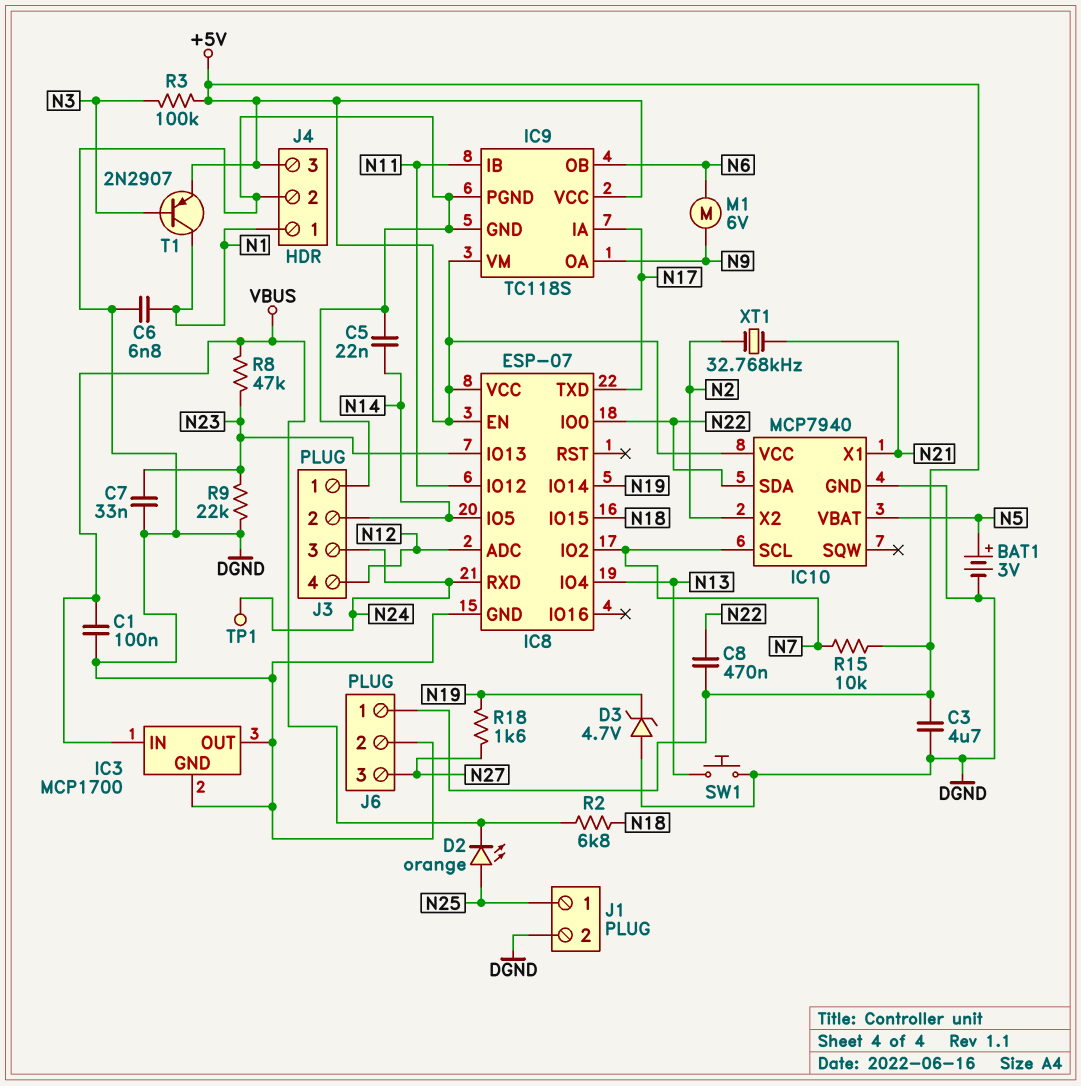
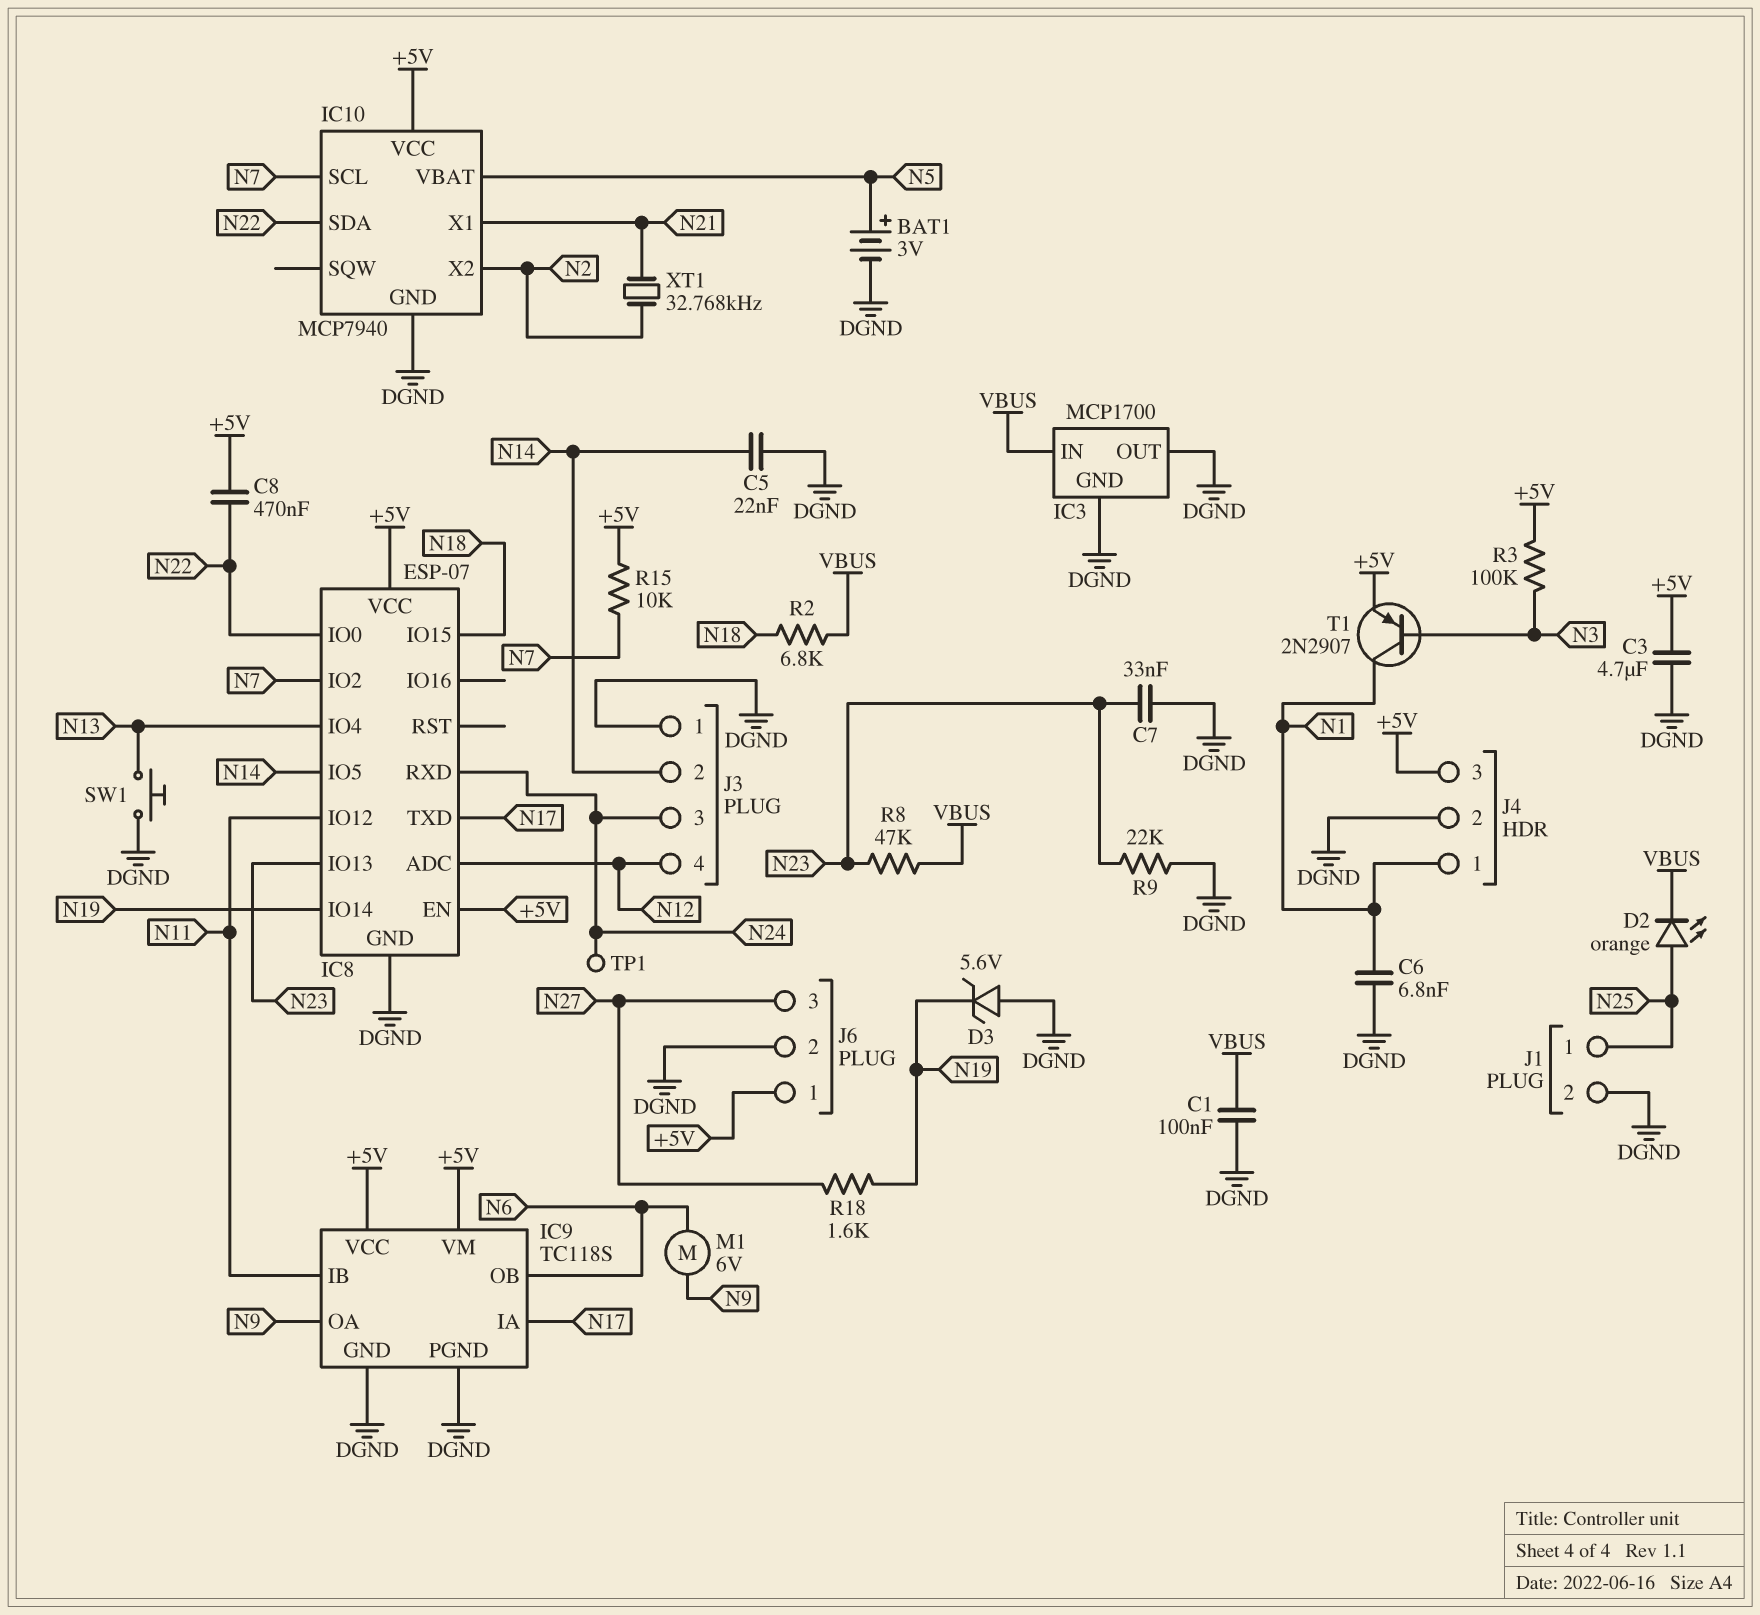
D3: zener 4.7V (A DGND, K N19) -> zener 5.6V (A DGND, K N19)

